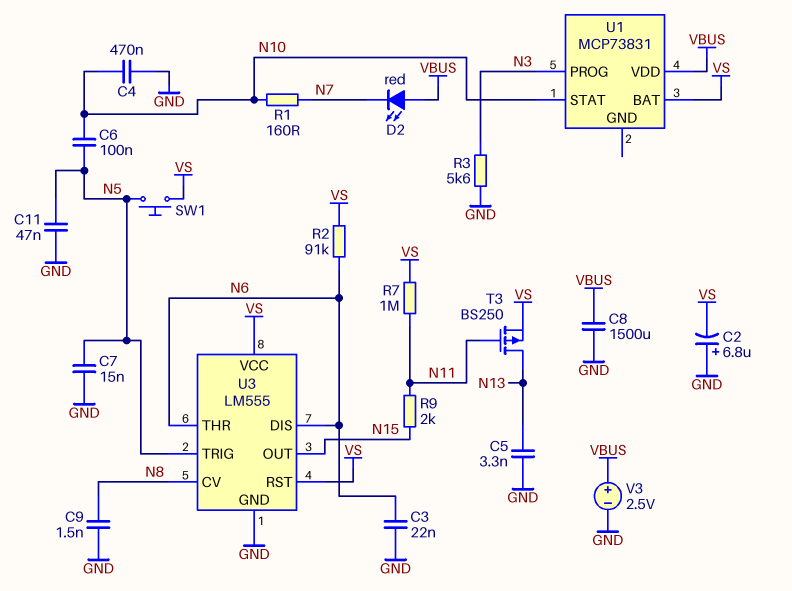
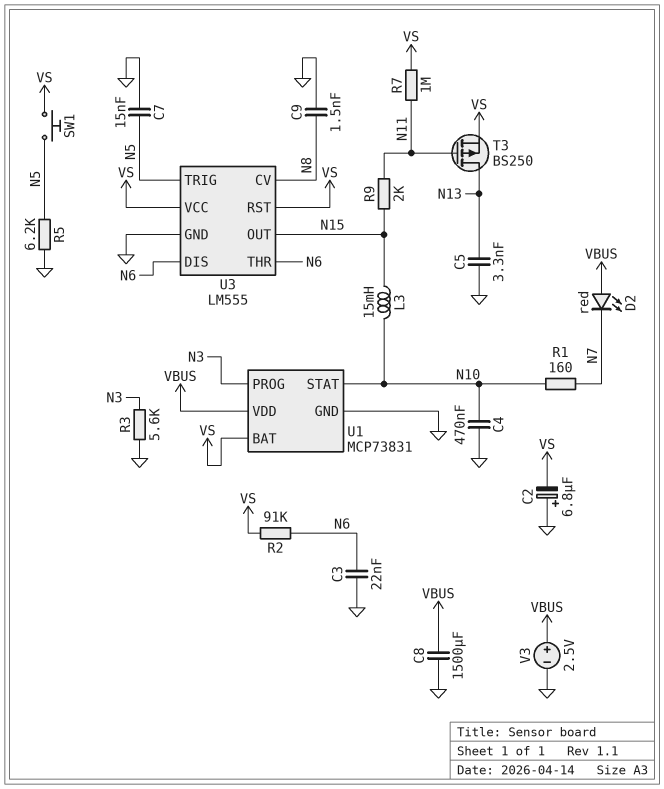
C6: 100nF (N5, N10) -> none
C11: 47nF (GND, N5) -> none
L3: none -> 15mH (N10, N15)
R5: none -> 6.2k (GND, N5)
U1 pin GND: none -> GND

